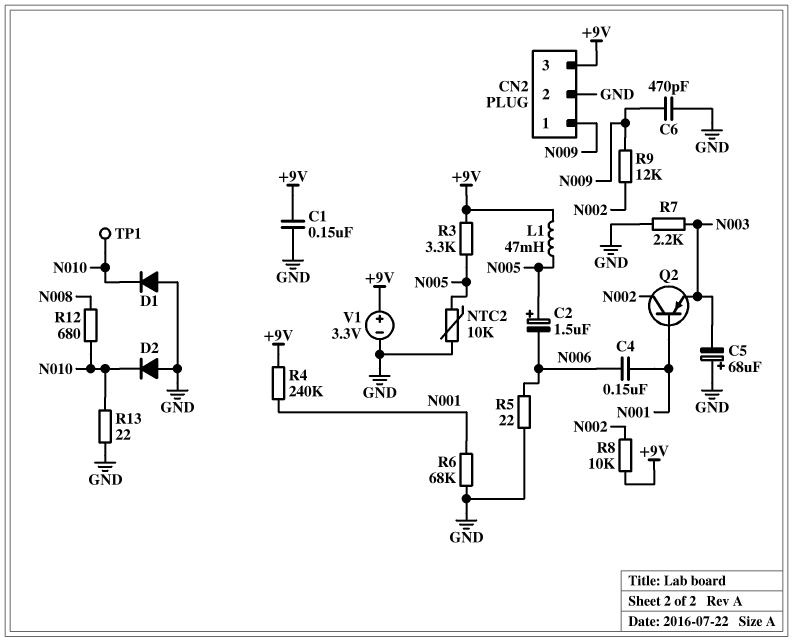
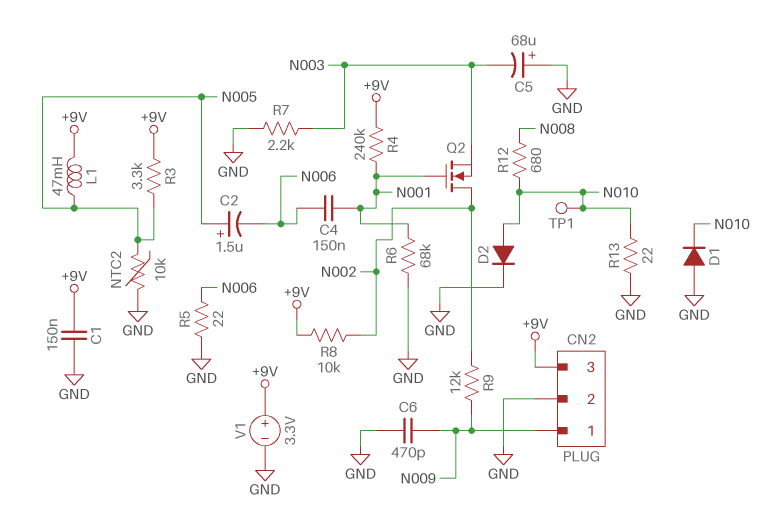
D2: diode (A GND, K N010) -> diode (A N010, K GND)
Q2: PNP (B N001, C N002, E N003) -> NMOS (G N001, D N002, S N003)

